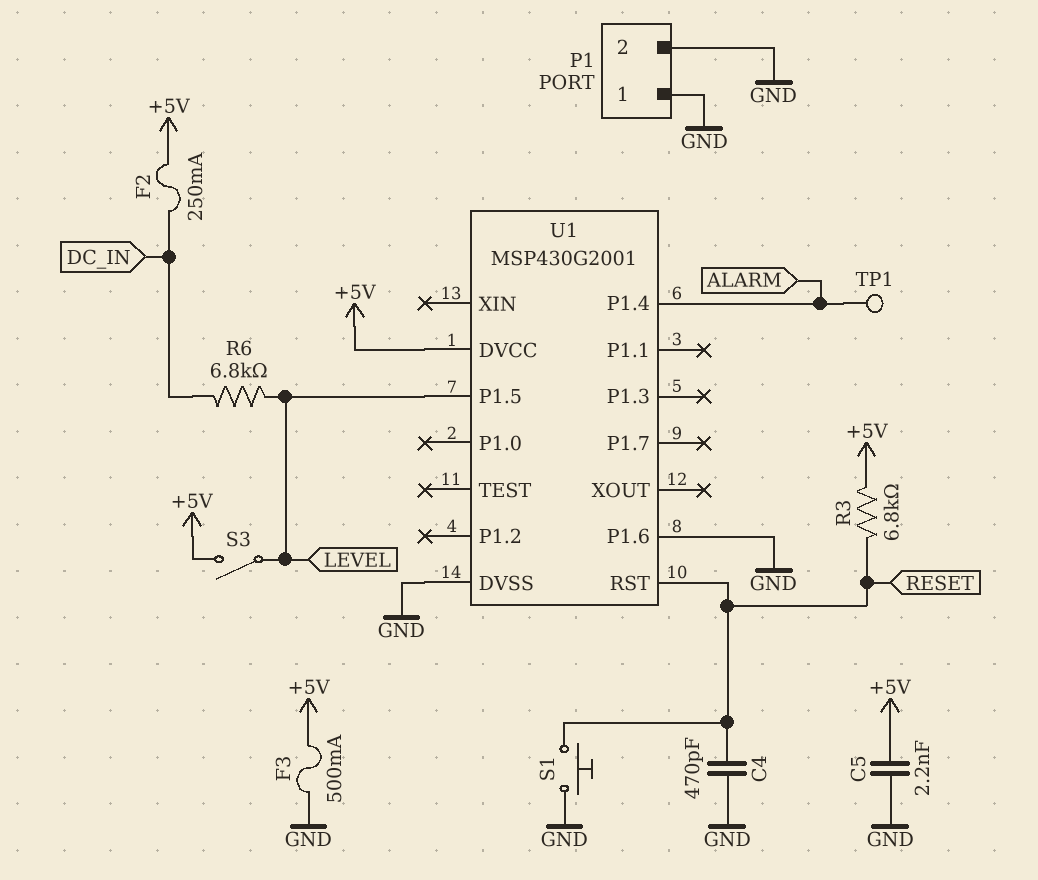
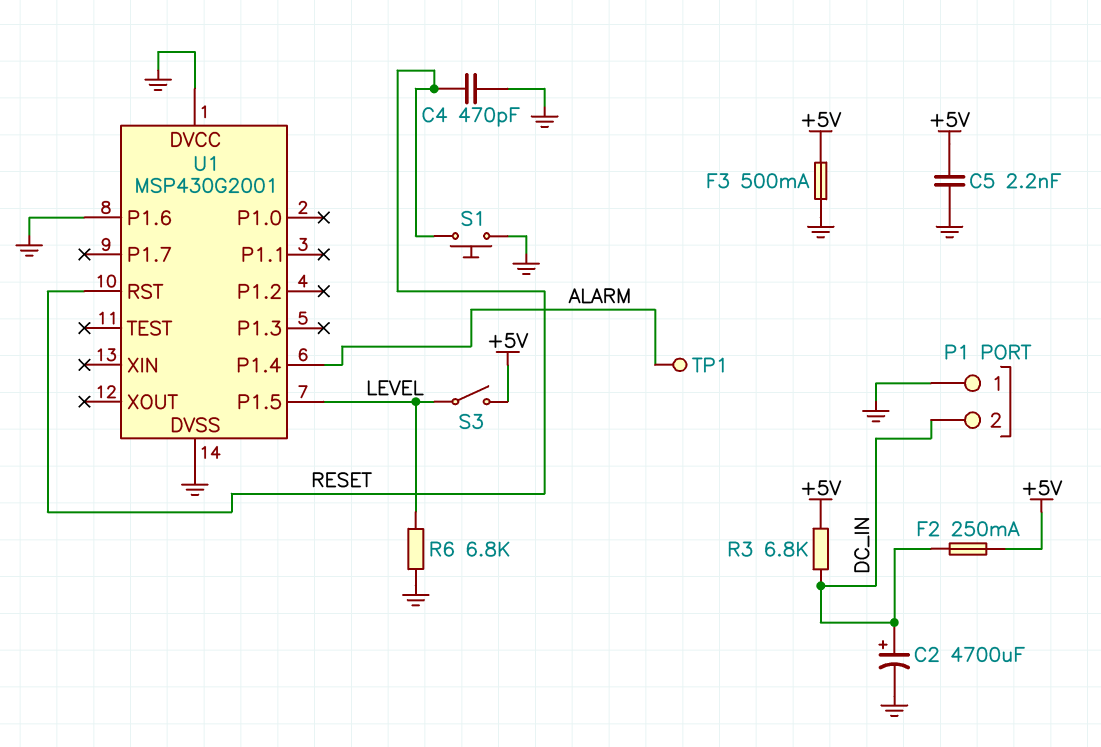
C2: none -> 4700uF (plus DC_IN, minus GND)
P1 pin 2: GND -> DC_IN
R3: 6.8k (+5V, RESET) -> 6.8k (+5V, DC_IN)
R6: 6.8k (DC_IN, LEVEL) -> 6.8k (GND, LEVEL)
U1 pin DVCC: +5V -> GND

